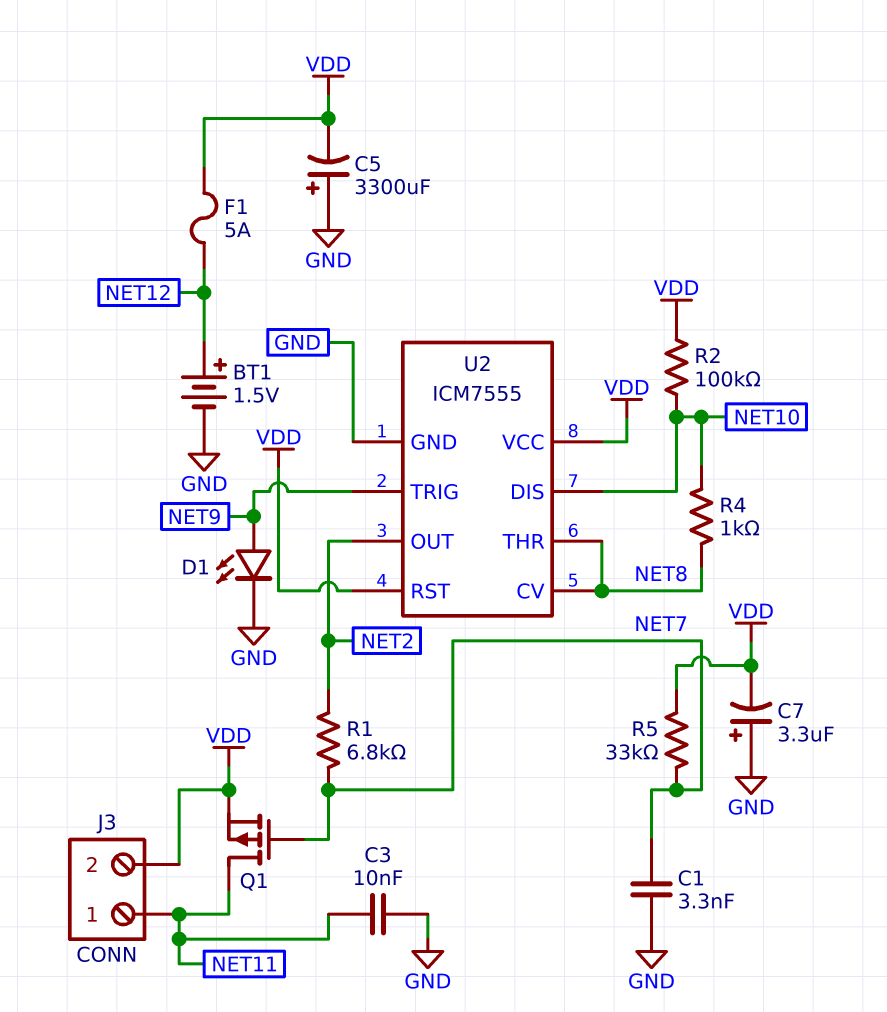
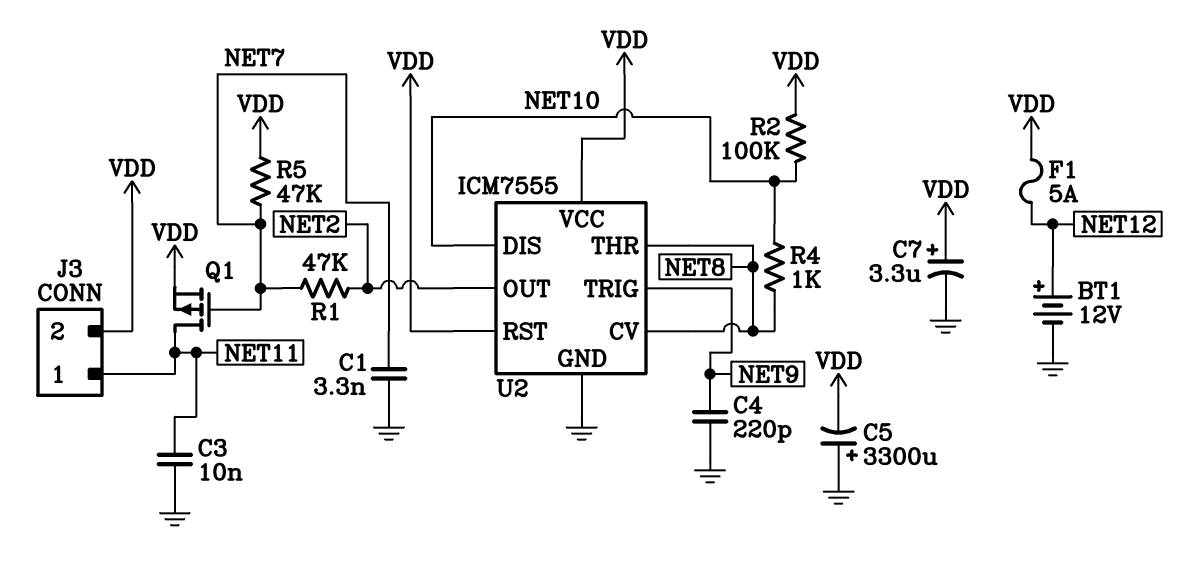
BT1: 1.5V (plus NET12, minus GND) -> 12V (plus NET12, minus GND)
C4: none -> 220pF (GND, NET9)
C7: 3.3uF (plus GND, minus VDD) -> 3.3uF (plus VDD, minus GND)
D1: LED (A NET9, K GND) -> none
R1: 6.8k (NET2, NET7) -> 47k (NET2, NET7)
R5: 33k (NET7, VDD) -> 47k (NET7, VDD)

